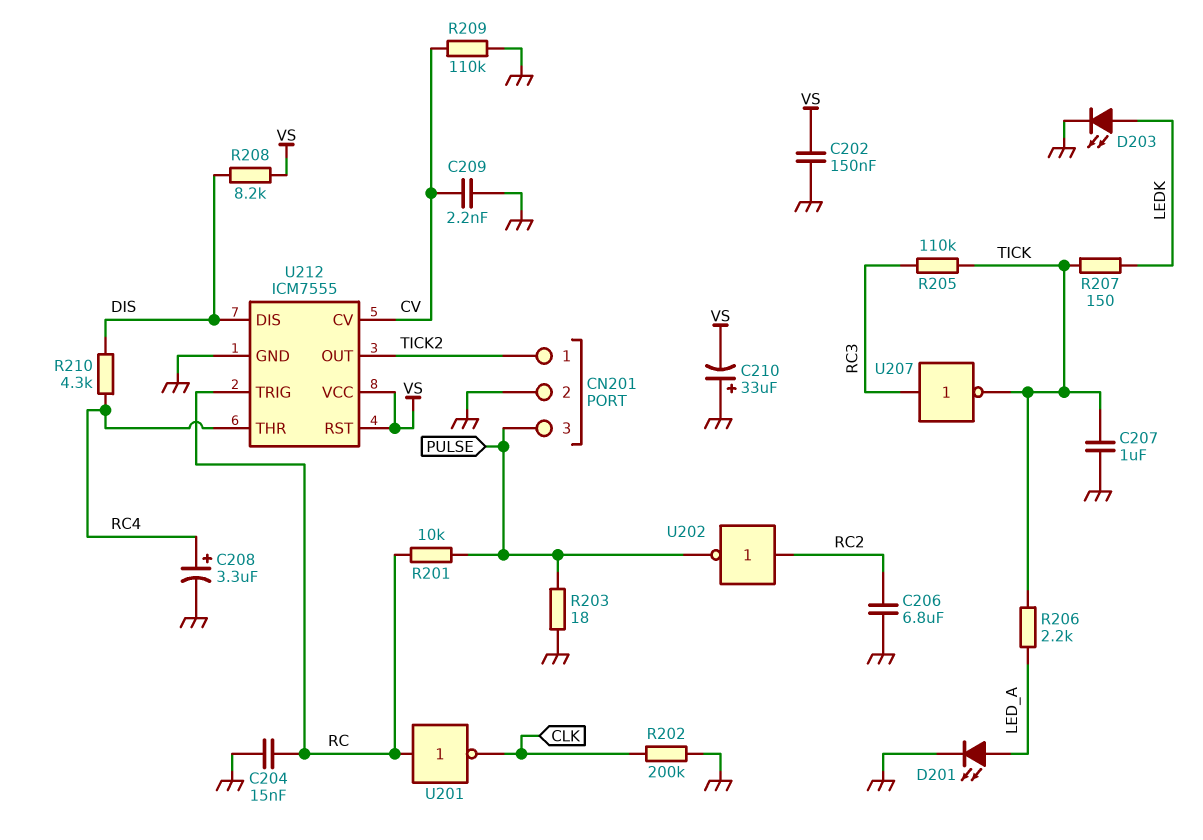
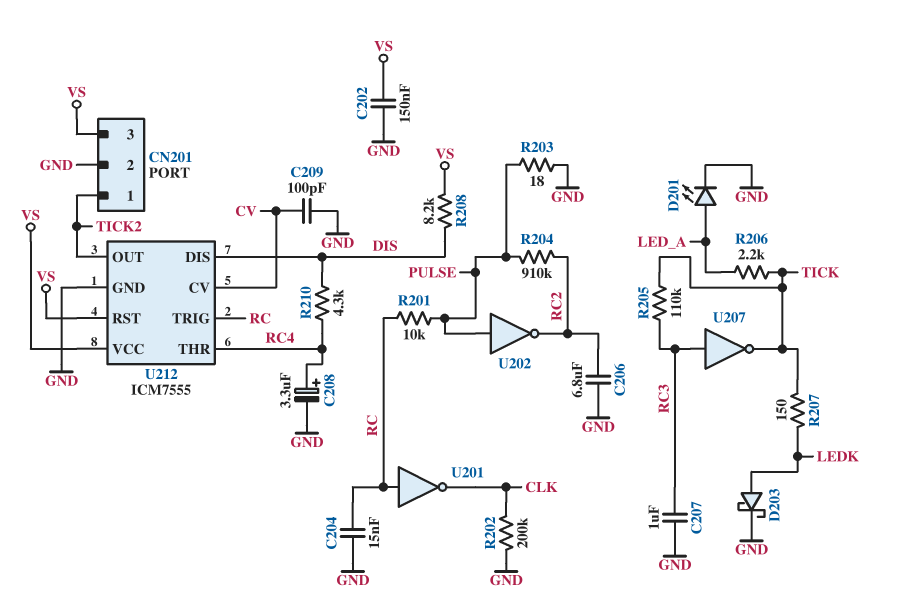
C207: 1uF (GND, TICK) -> 1uF (GND, RC3)
C209: 2.2nF (CV, GND) -> 100pF (CV, GND)
C210: 33uF (plus GND, minus VS) -> none
CN201 pin 3: PULSE -> VS
D203: LED (A LEDK, K GND) -> schottky (A LEDK, K GND)
R204: none -> 910k (PULSE, RC2)
R209: 110k (CV, GND) -> none
U202: NOT (in RC2, out PULSE) -> NOT (in PULSE, out RC2)

